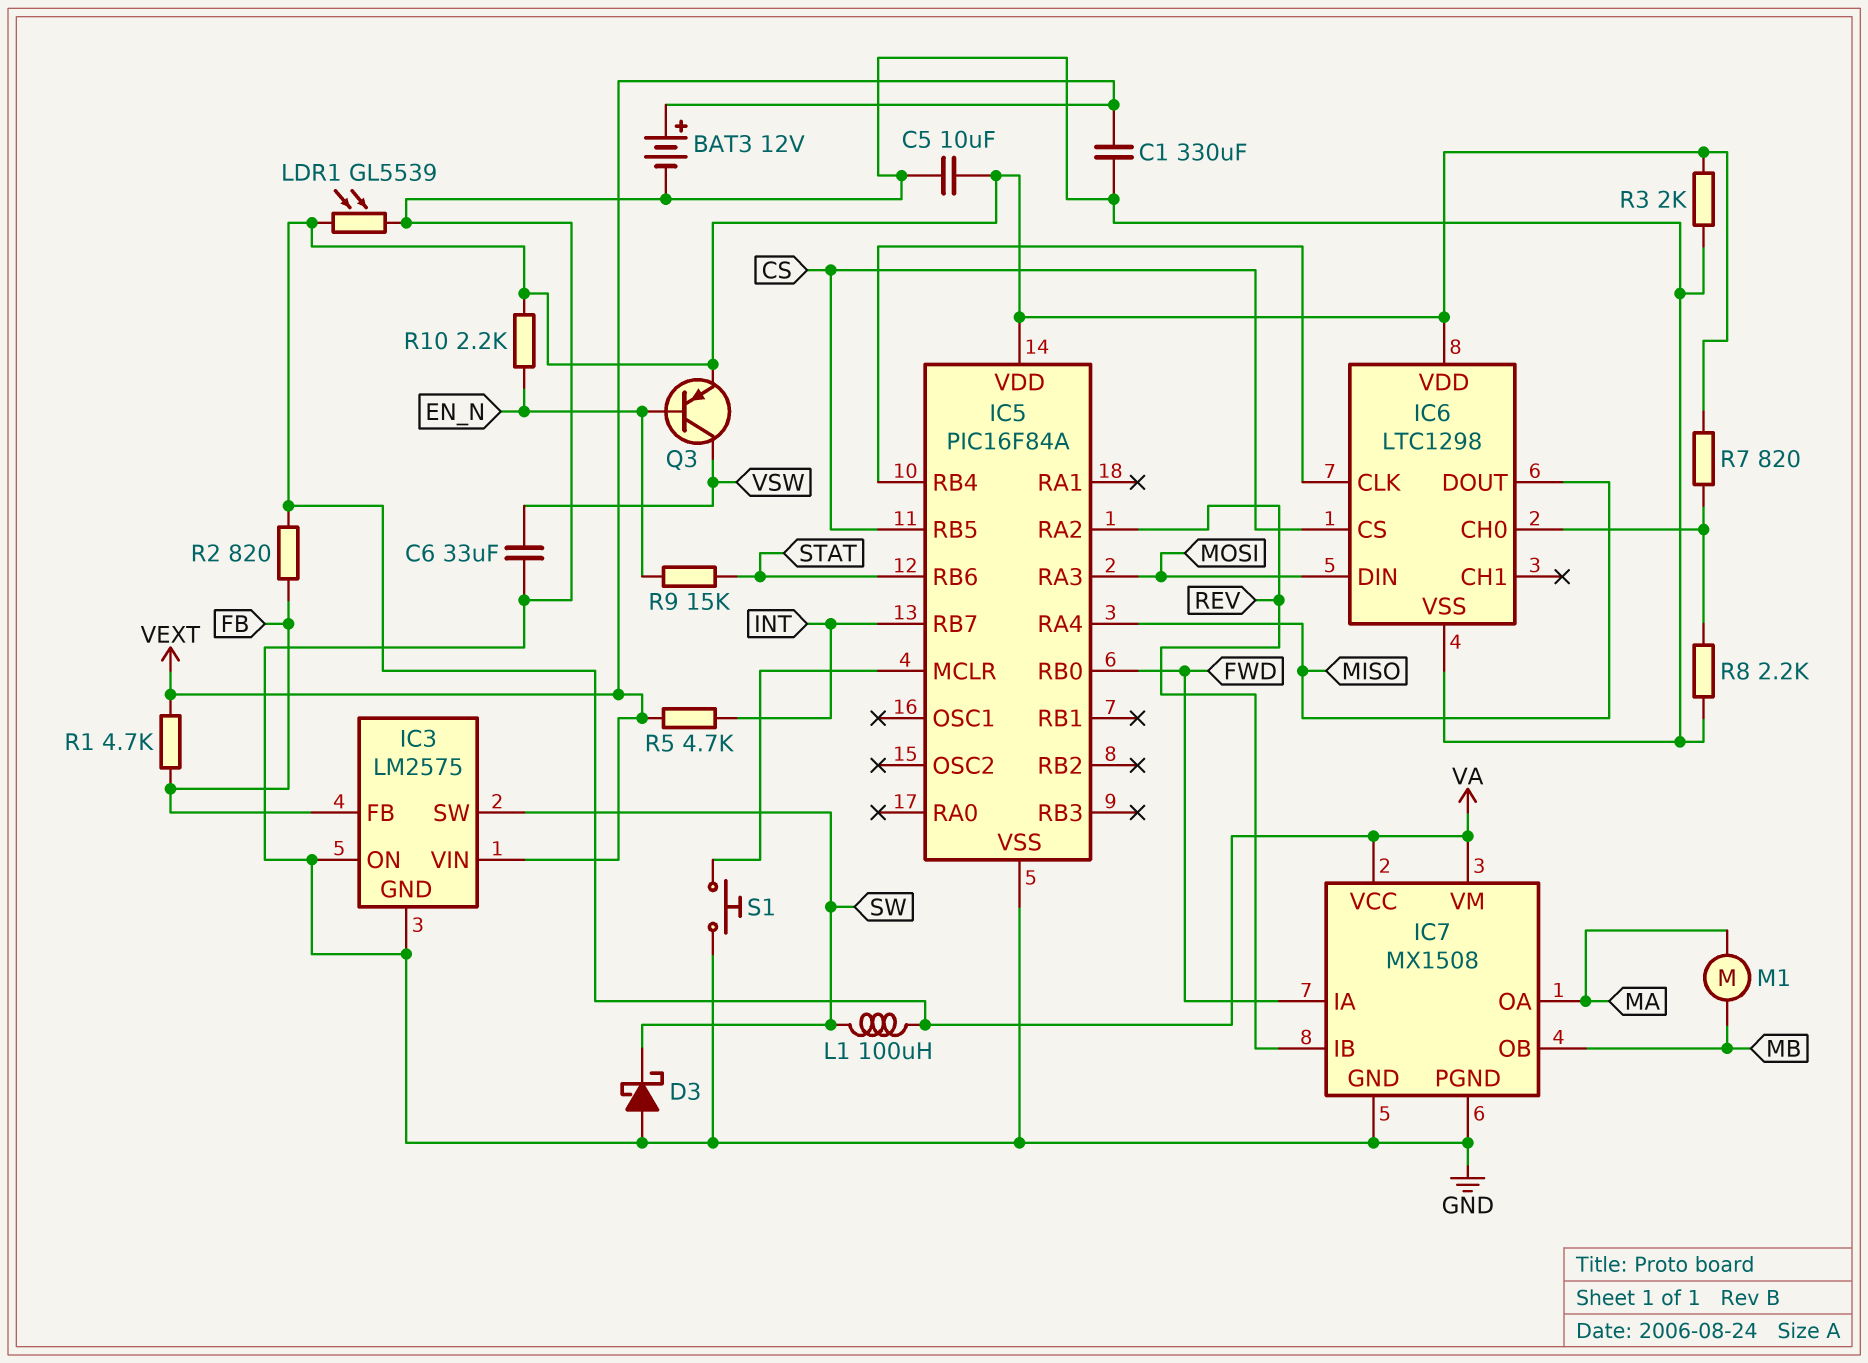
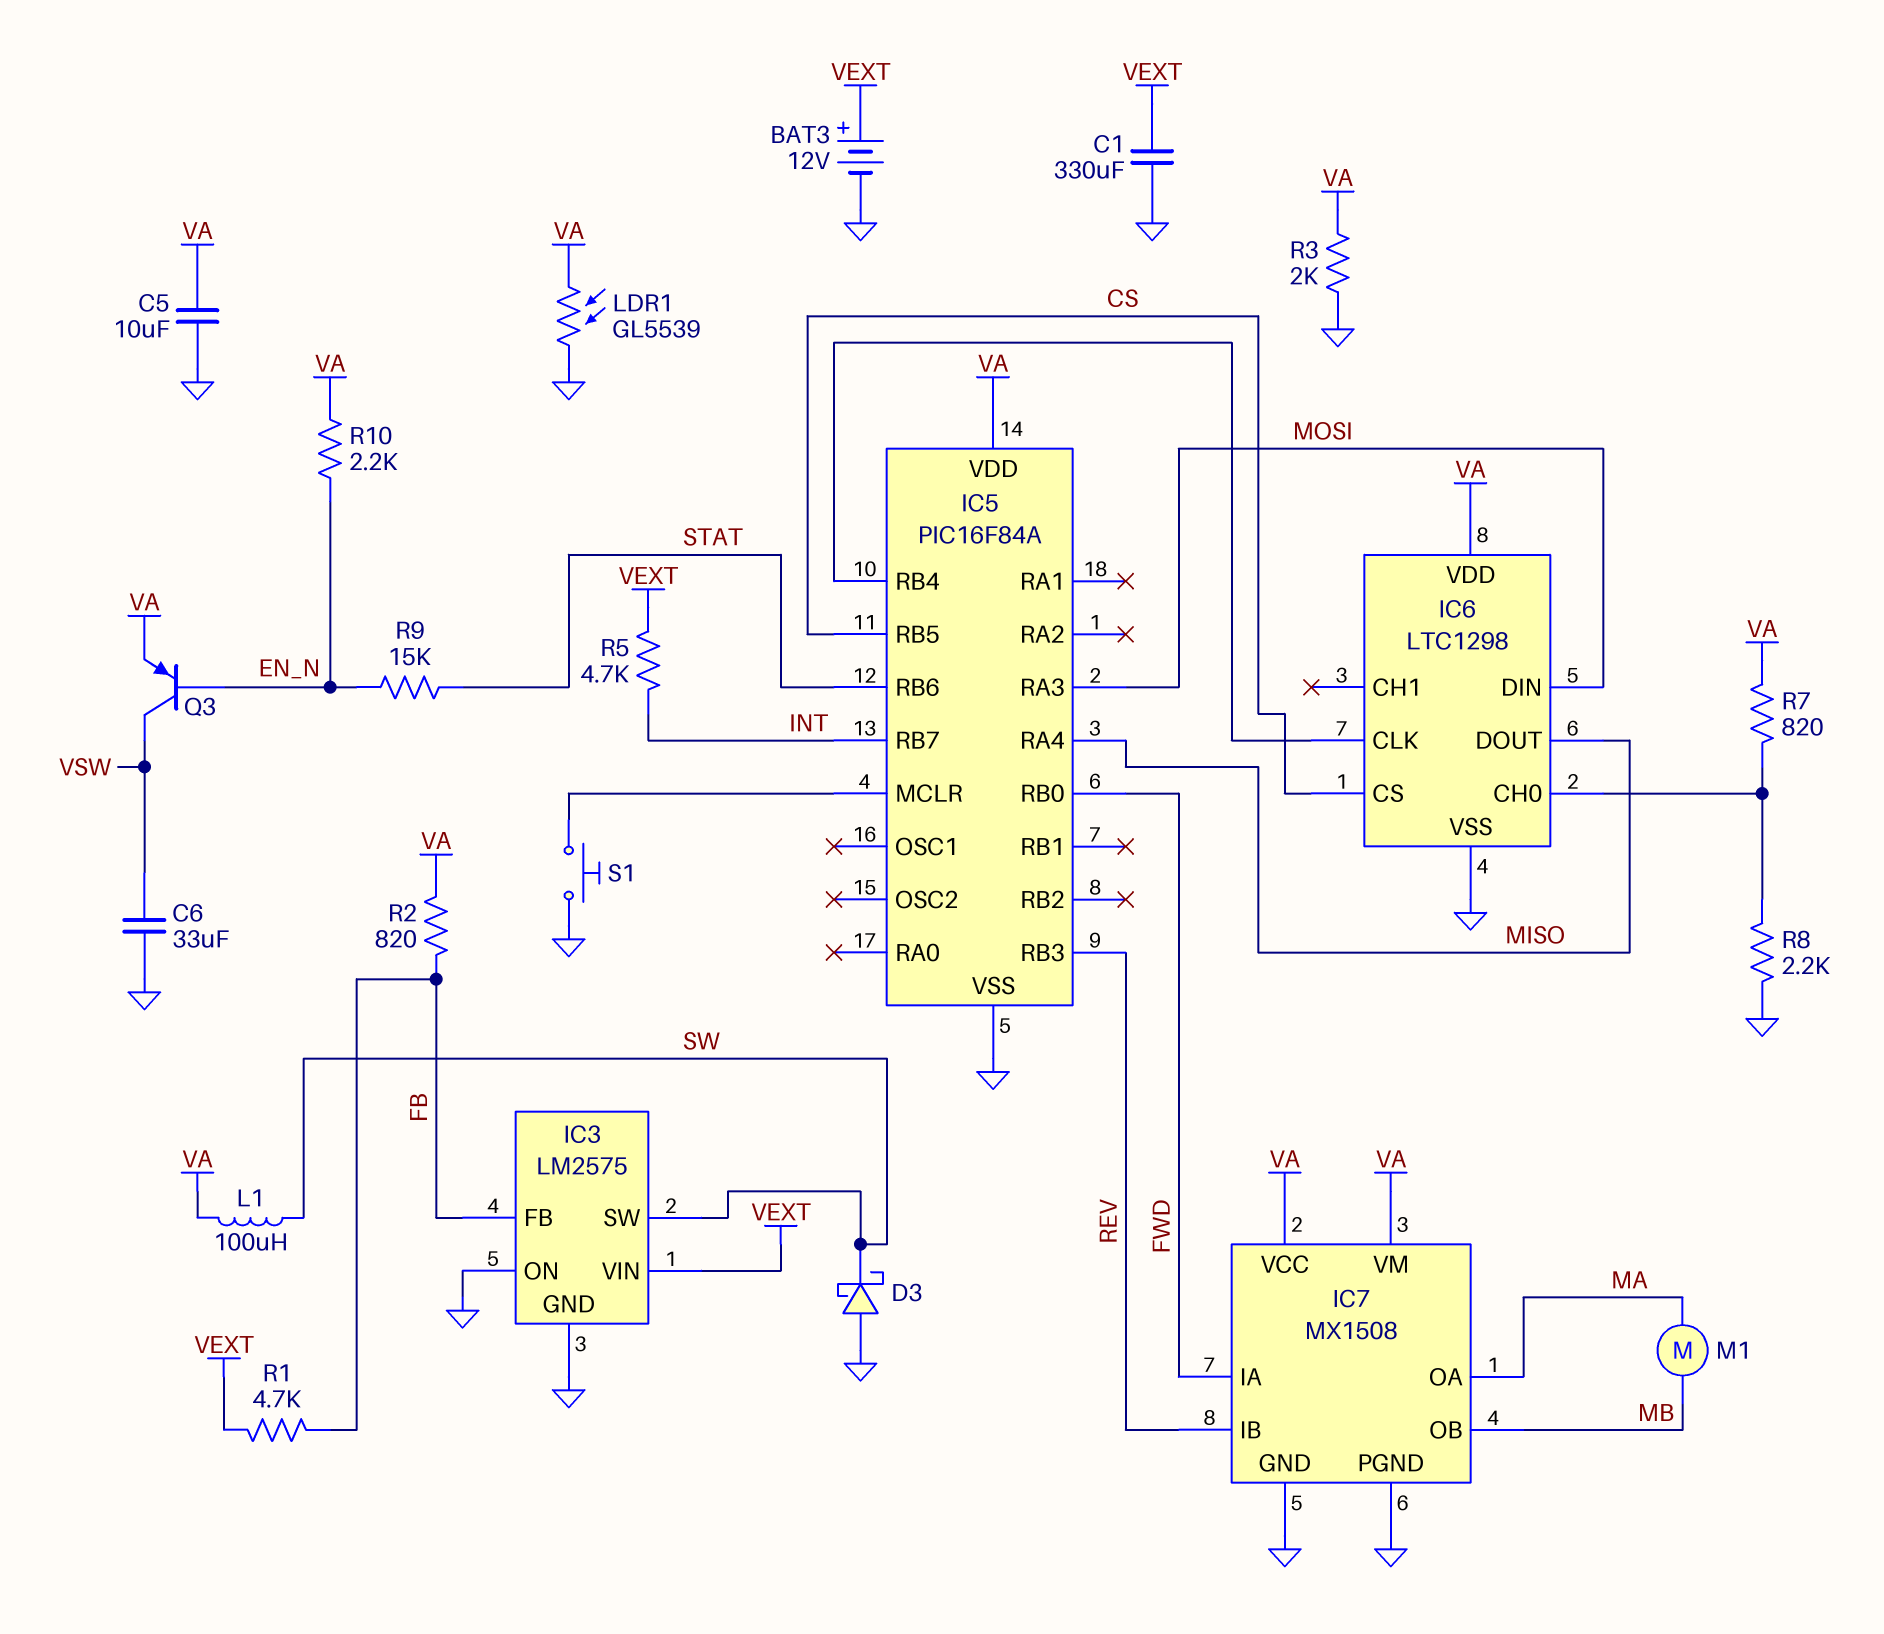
IC5 pin RA2: REV -> none
IC5 pin RB3: none -> REV

